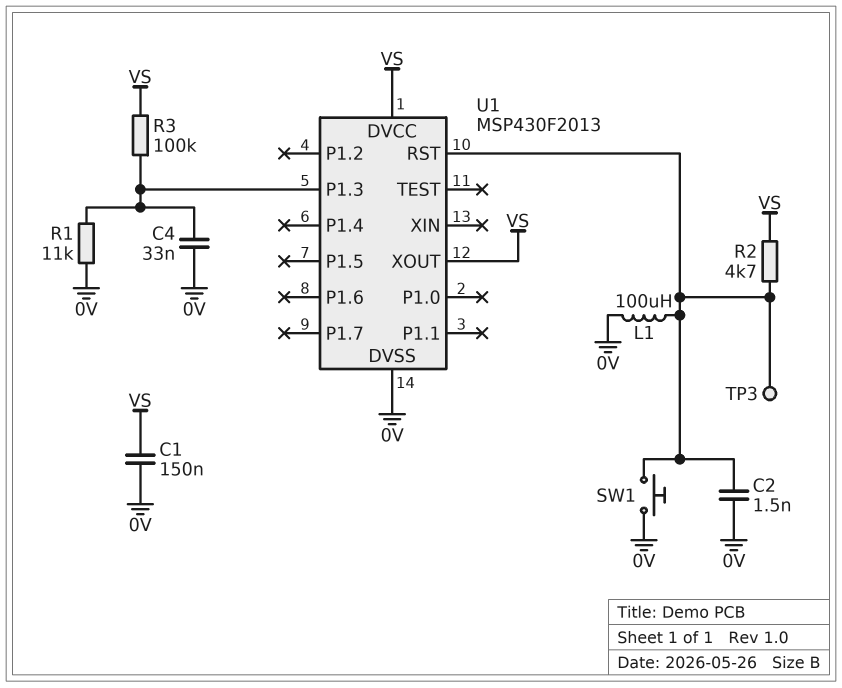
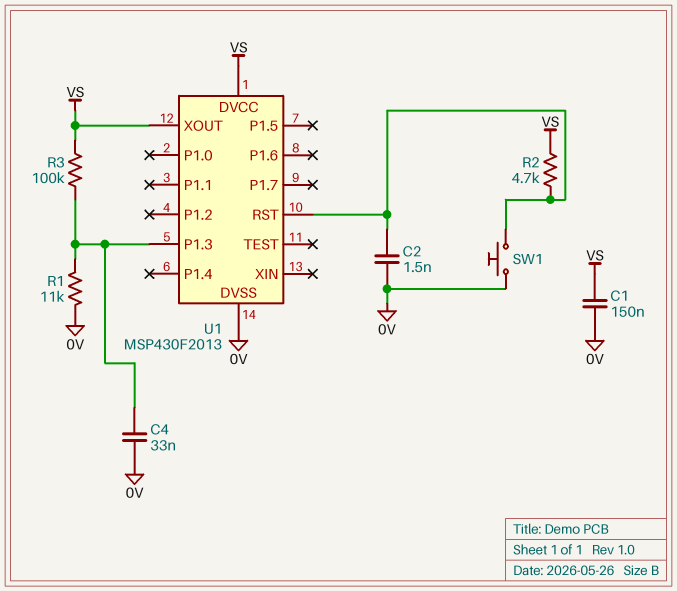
L1: 100uH (0V, U1/RST) -> none
TP3: test point (U1/RST) -> none

